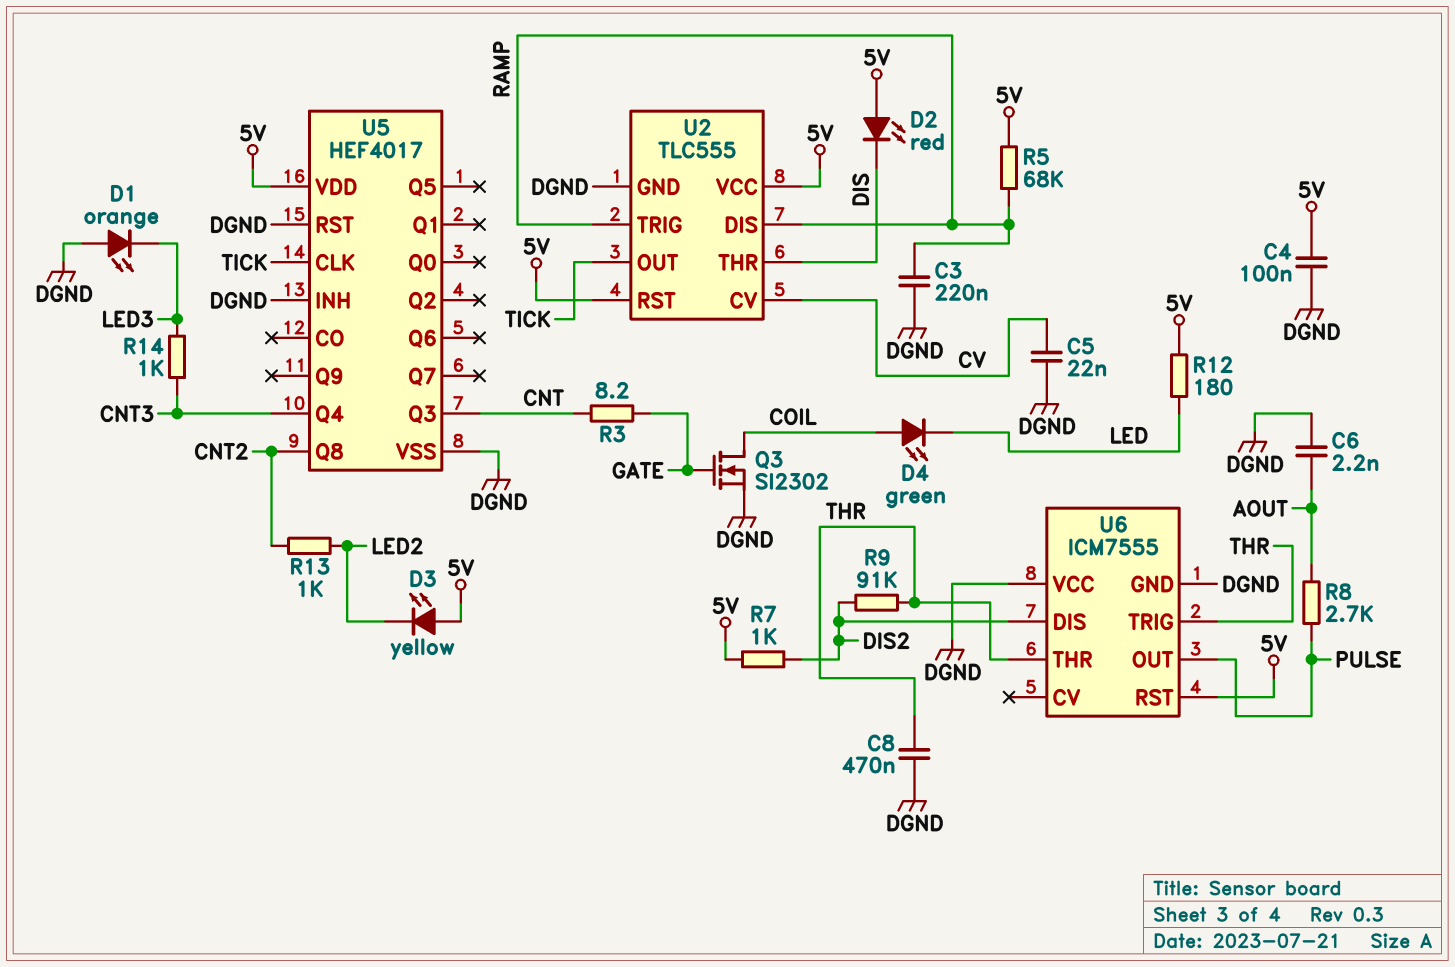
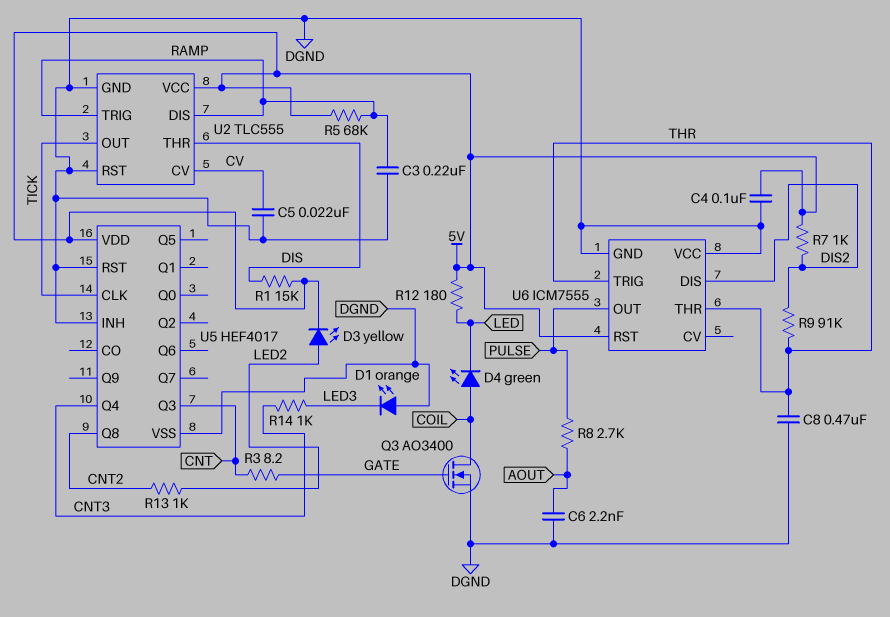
D2: LED red (A 5V, K DIS) -> none
D3: LED yellow (A 5V, K LED2) -> LED yellow (A LED2, K 5V)
Q3: NMOS SI2302 (G GATE, D COIL, S DGND) -> NMOS AO3400 (G GATE, D COIL, S DGND)
R1: none -> 15k (5V, DIS)
U2 pin RST: 5V -> DGND

